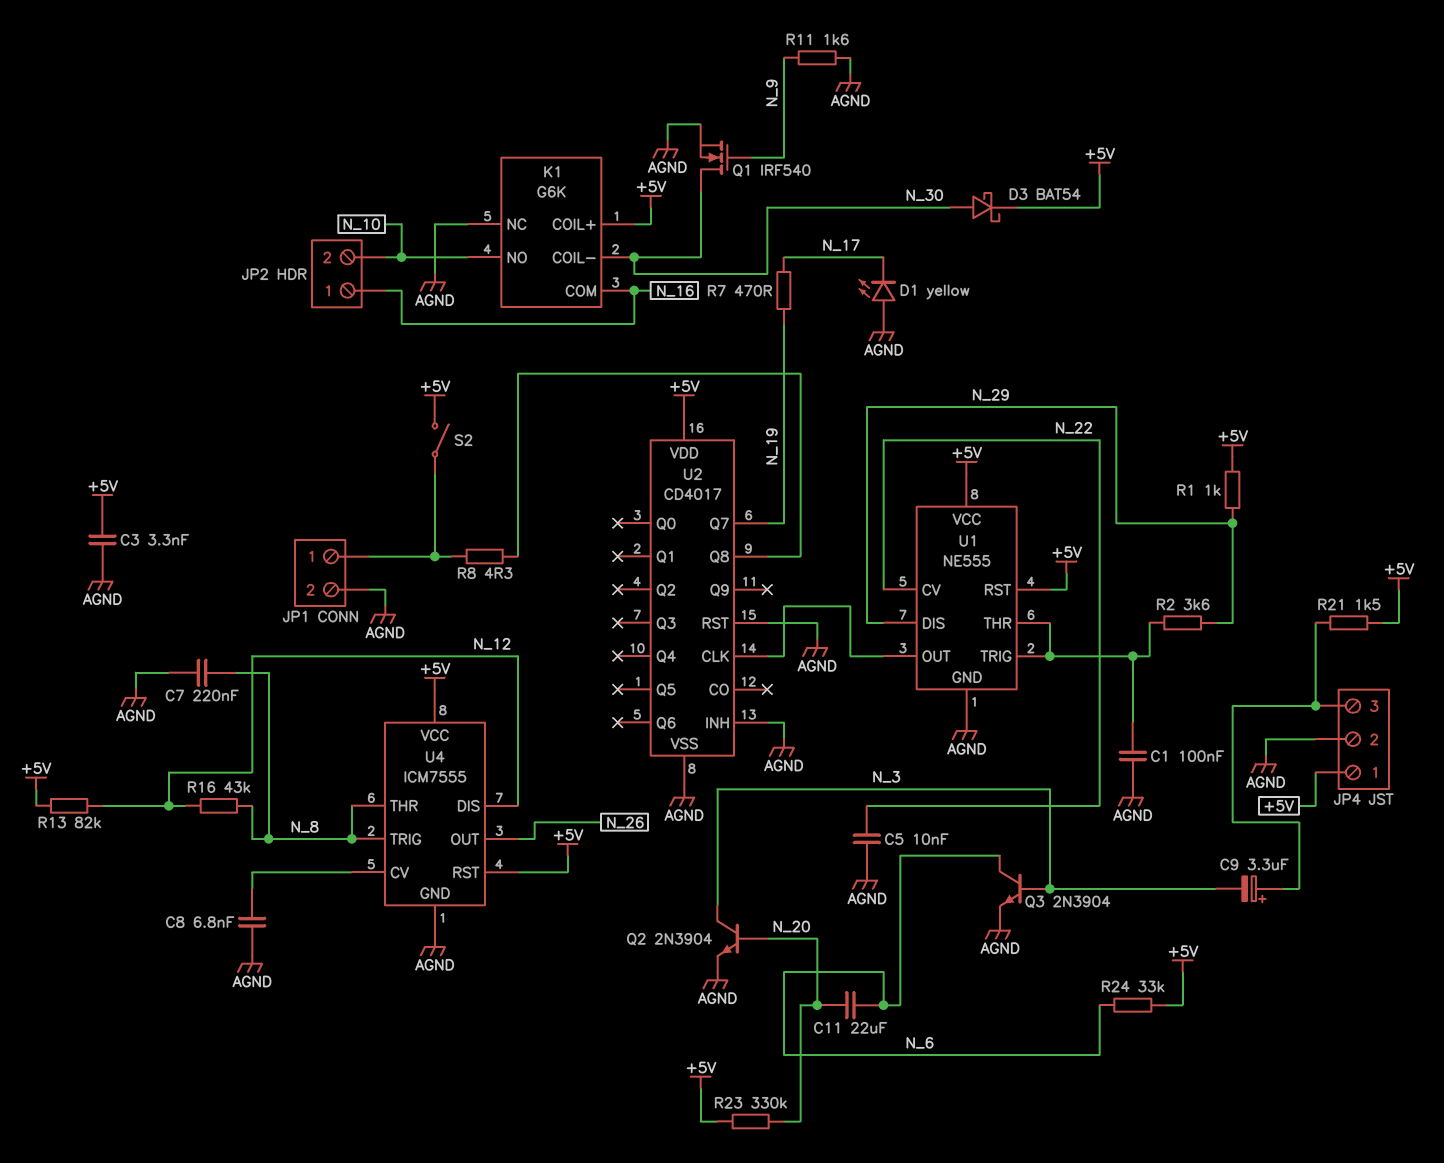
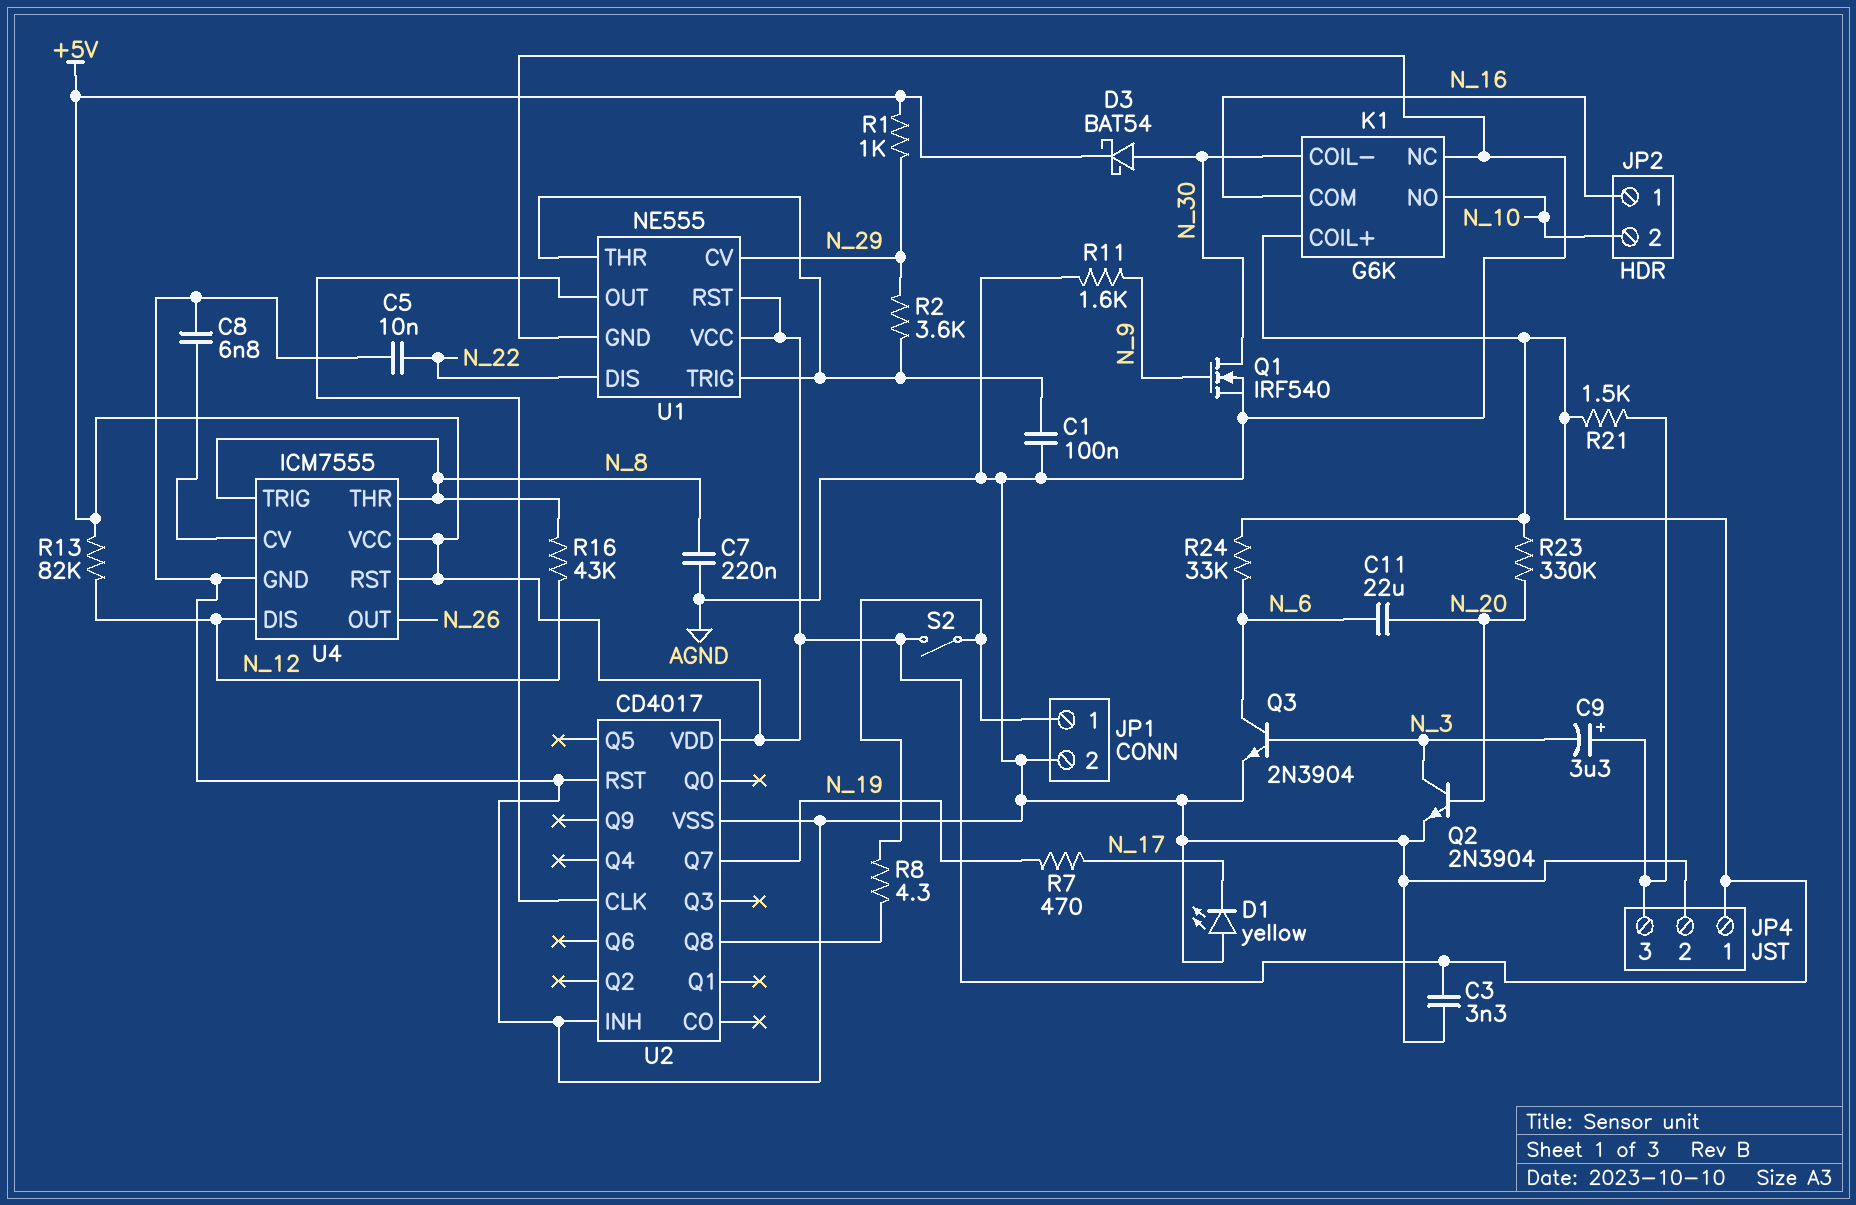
U1 pin CV: N_22 -> N_29
U1 pin DIS: N_29 -> N_22

